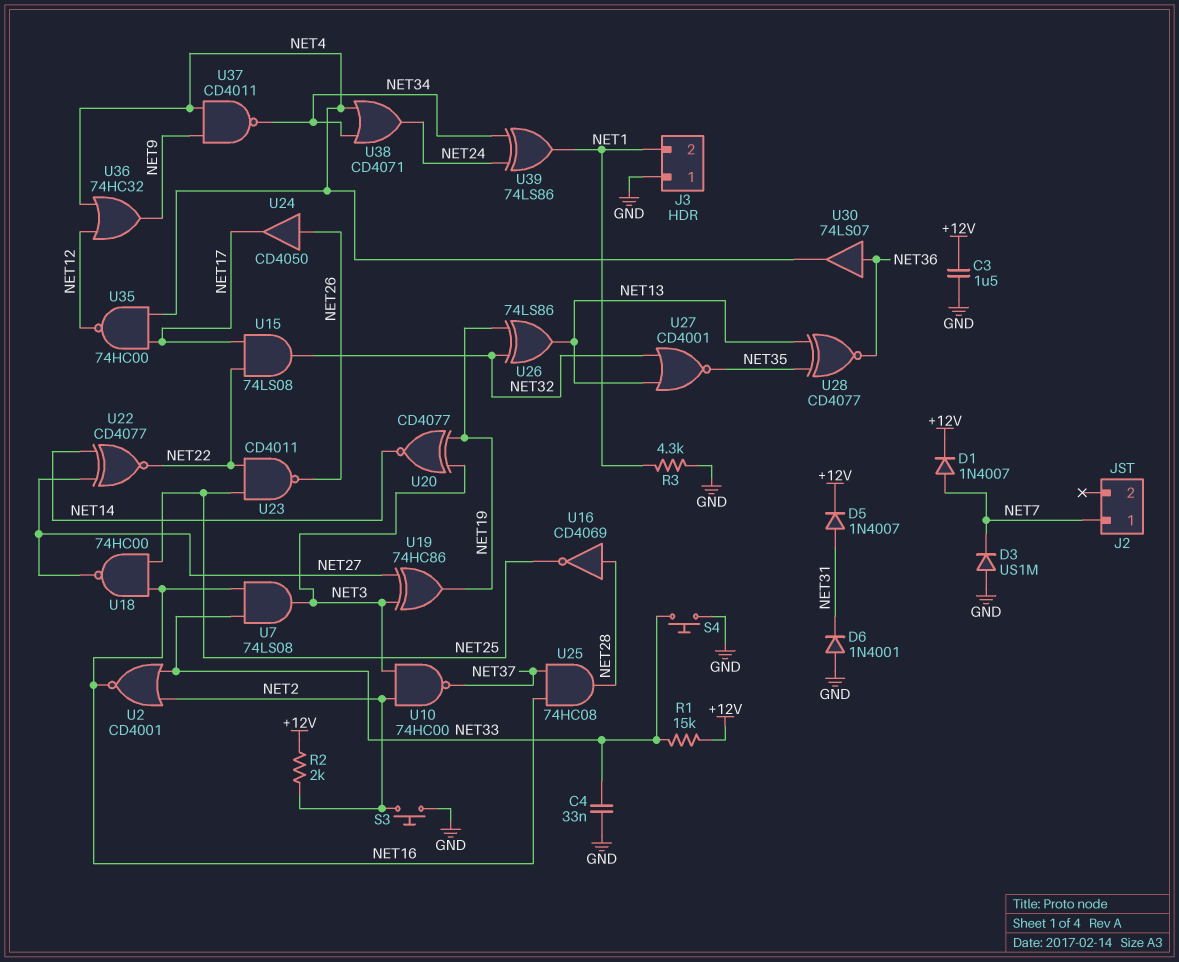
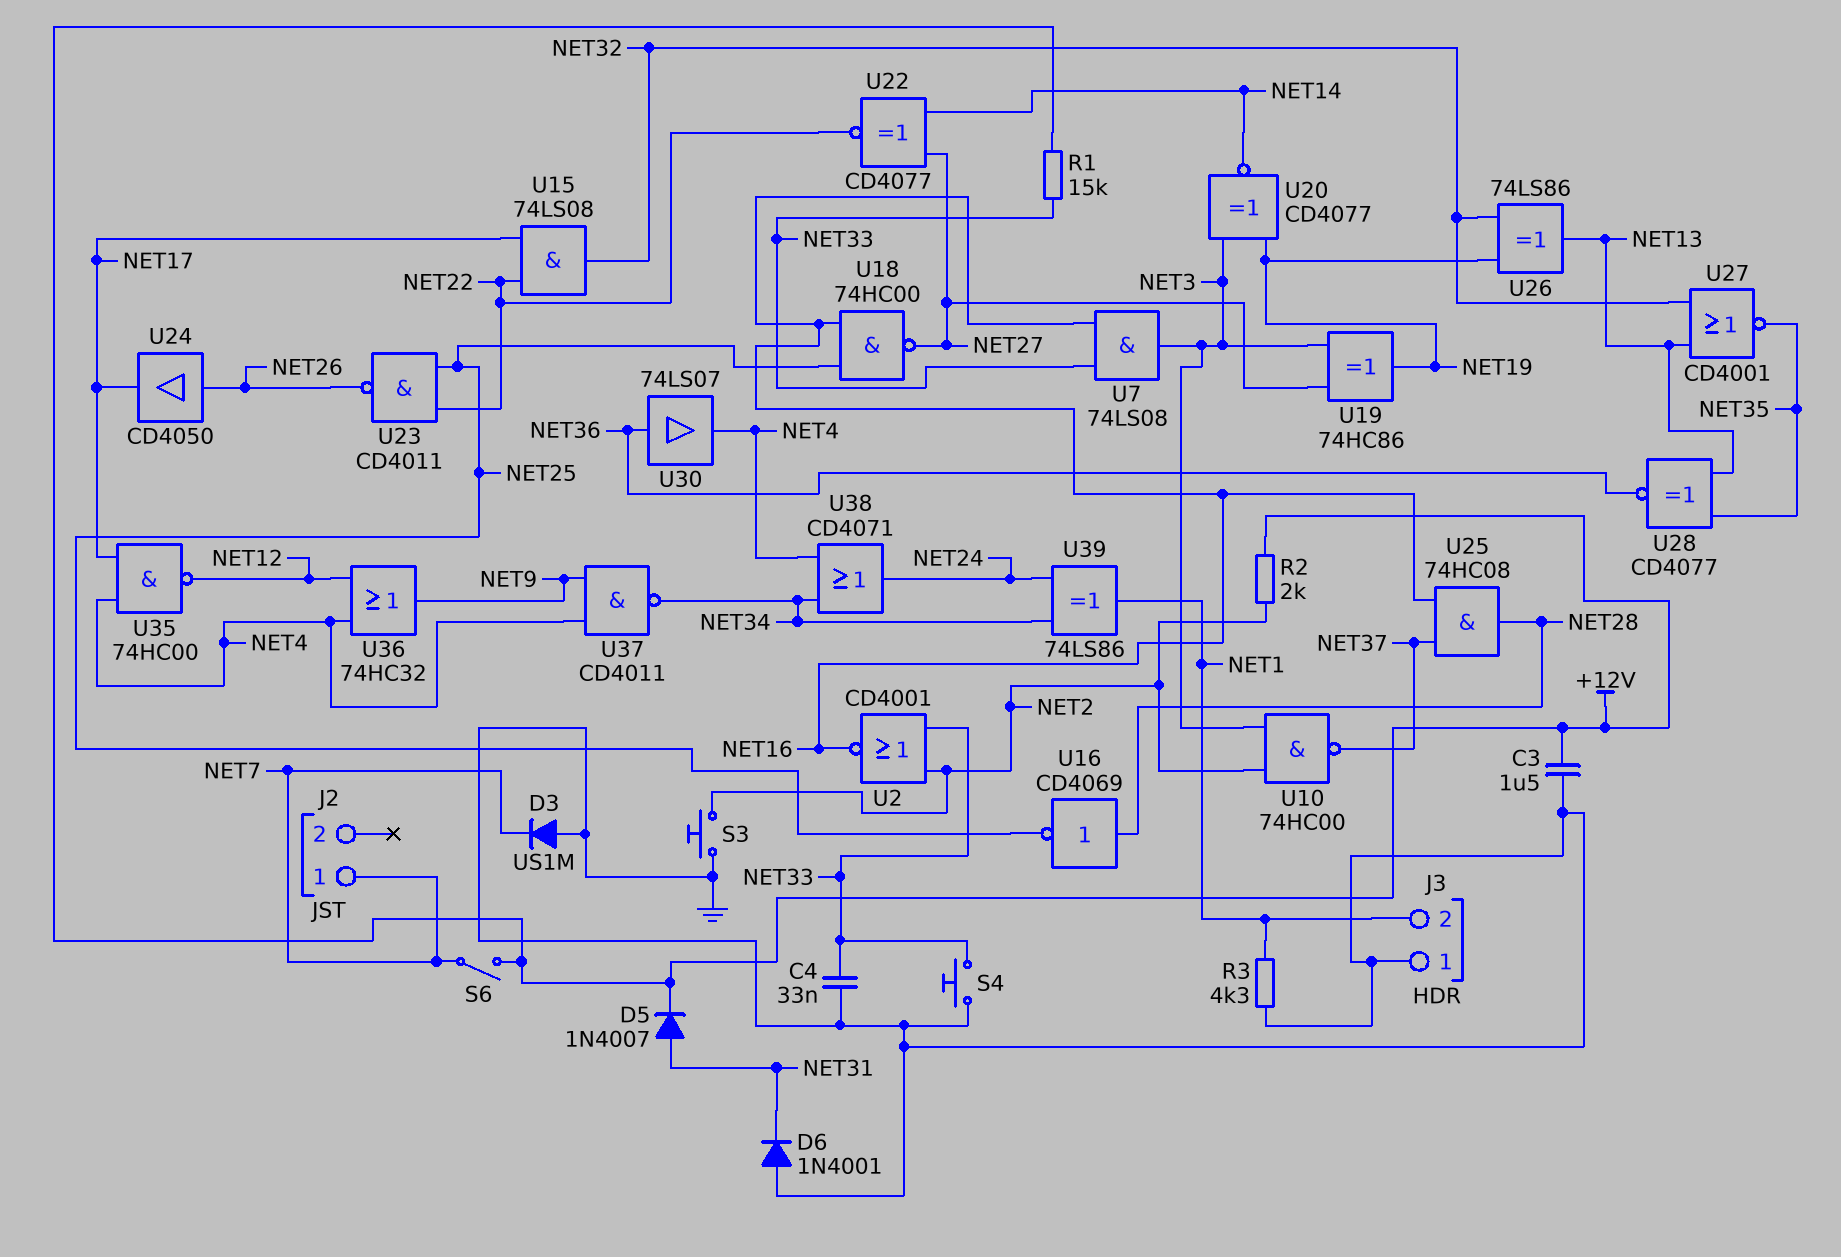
D1: diode 1N4007 (A NET7, K +12V) -> none
S6: none -> switch (+12V, NET7)

